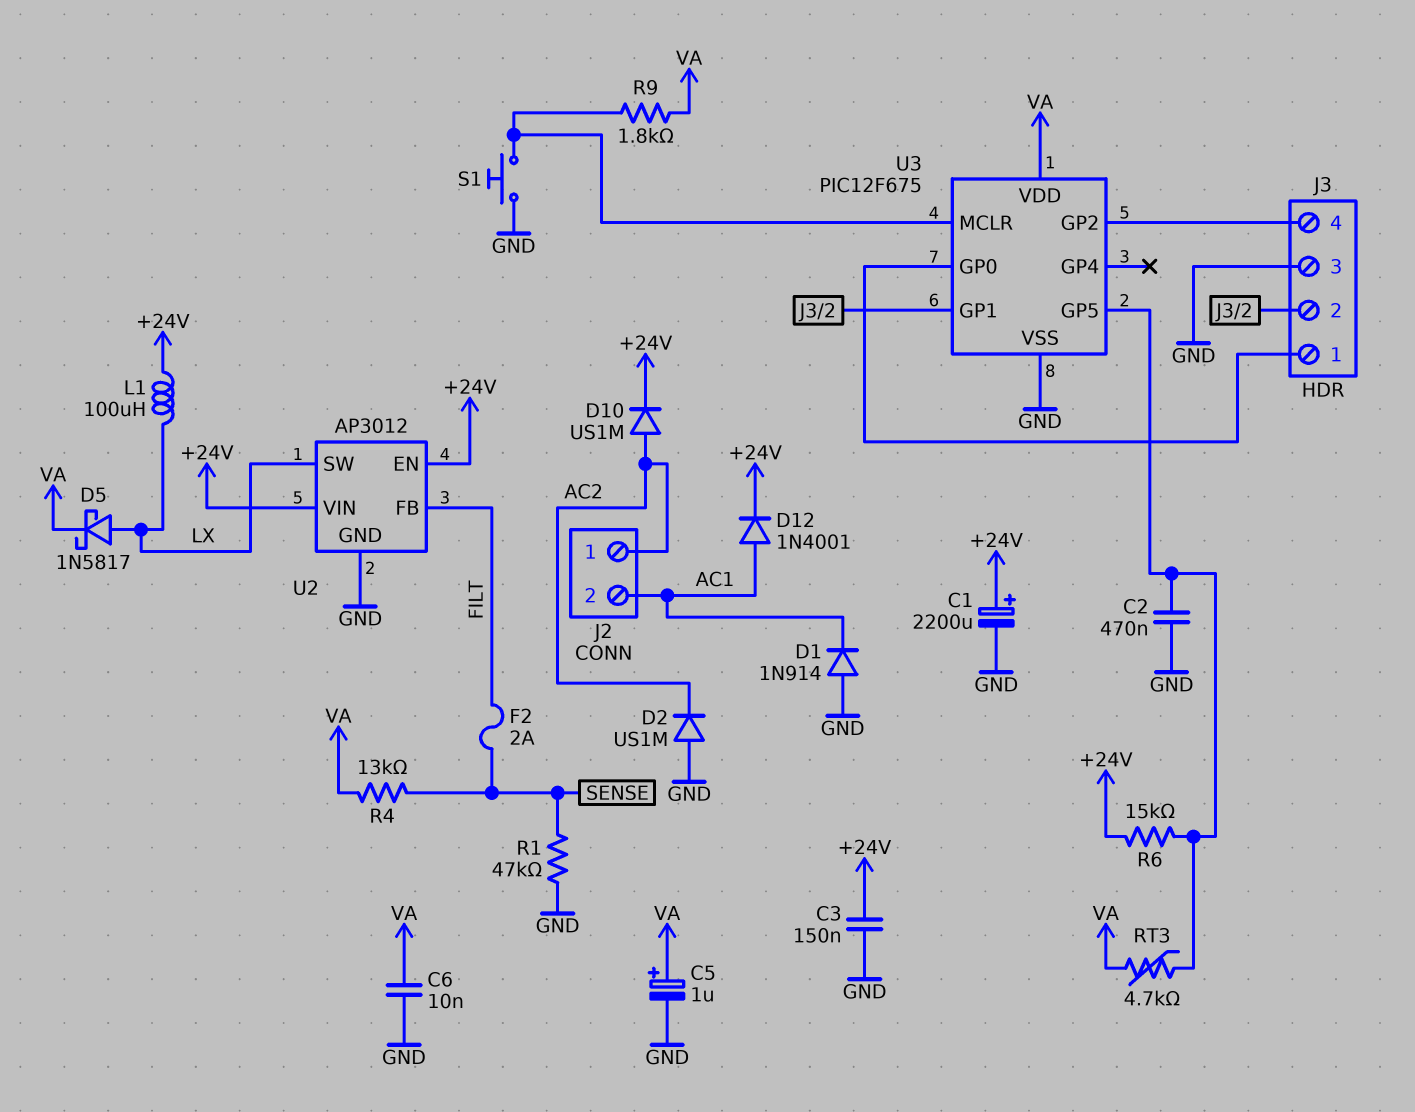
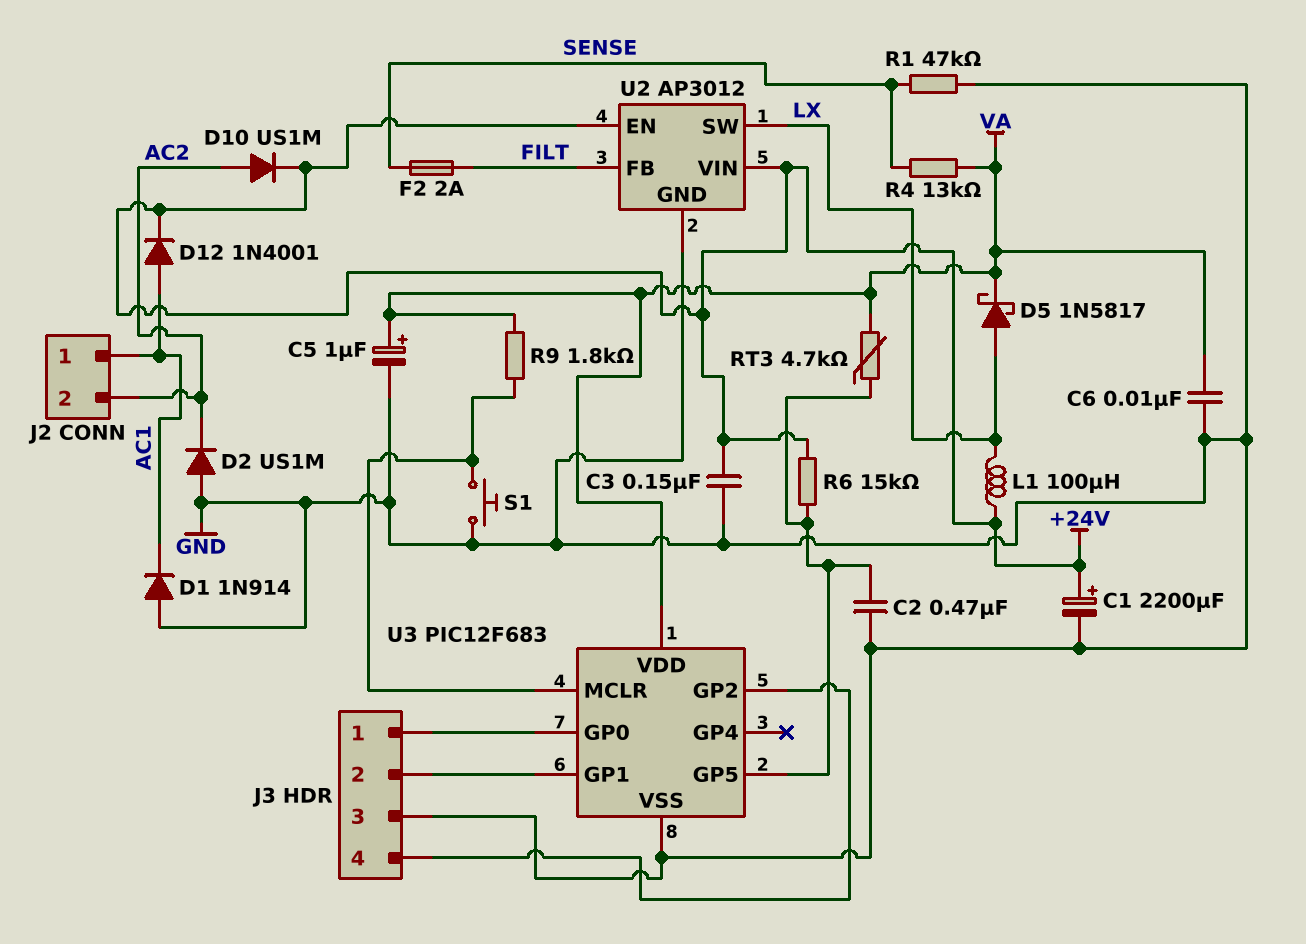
J2 pin 1: AC2 -> AC1
J2 pin 2: AC1 -> AC2
U3: PIC12F675 -> PIC12F683

